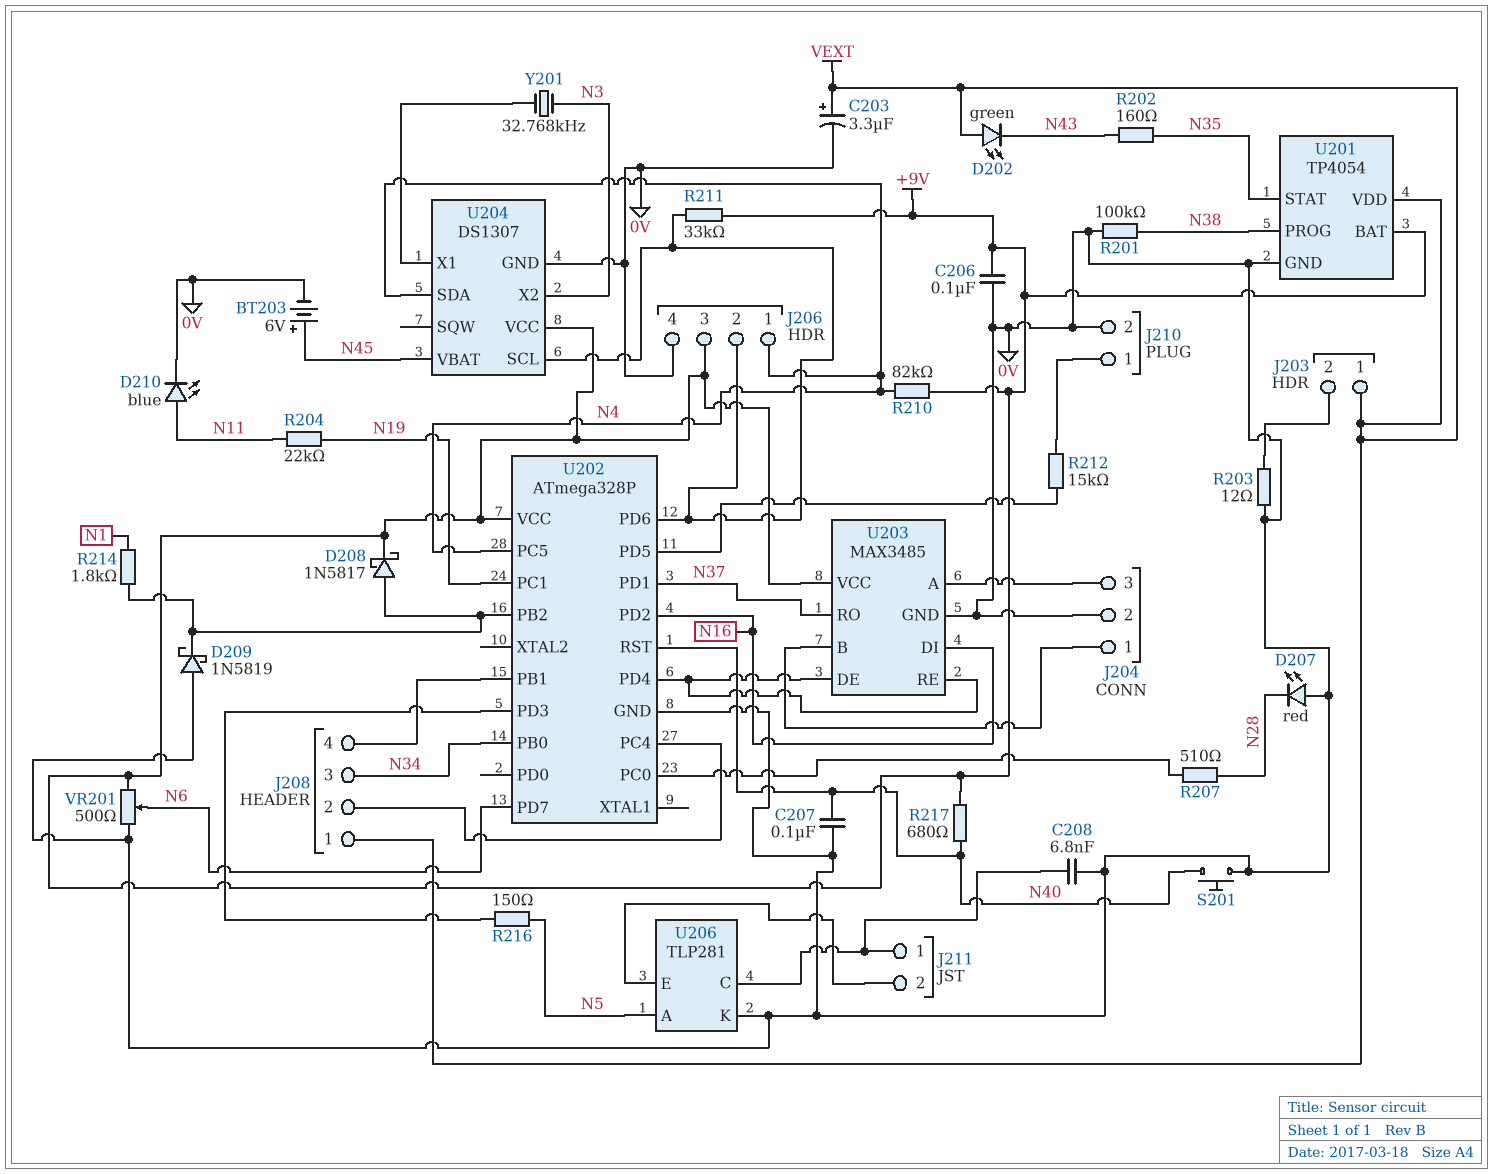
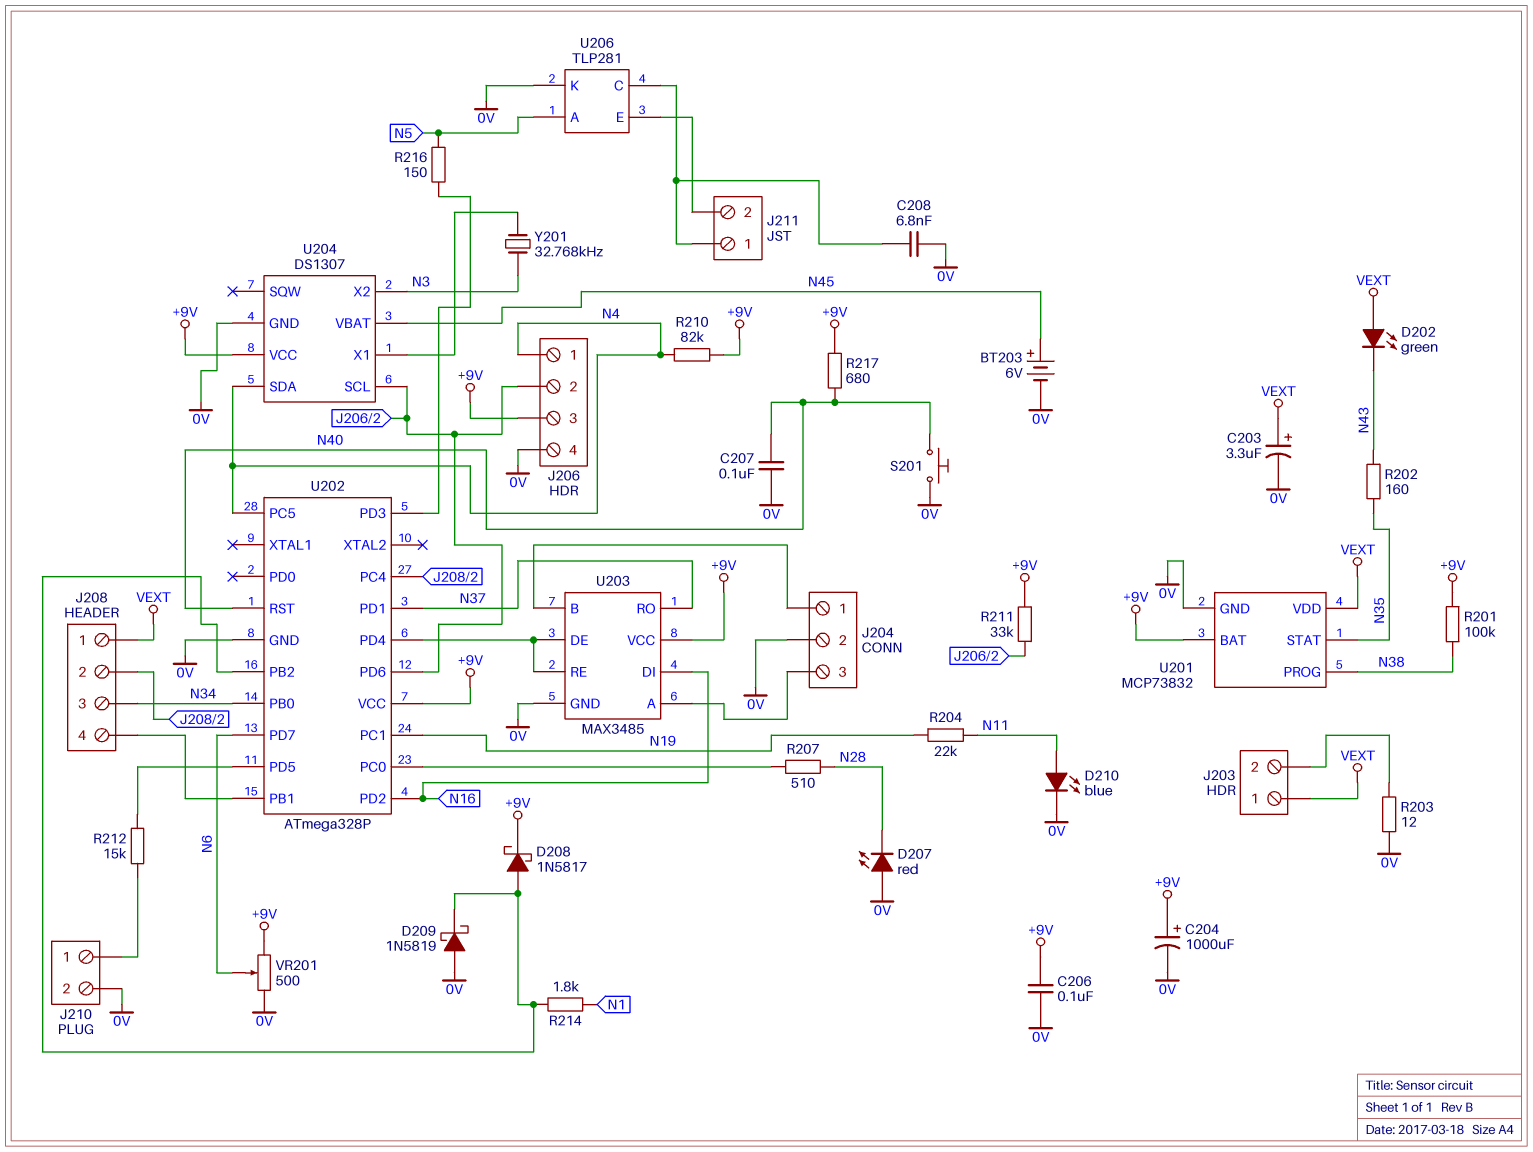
C204: none -> 1000uF (plus +9V, minus 0V)
R201: 100k (0V, N38) -> 100k (+9V, N38)
U201: TP4054 -> MCP73832

